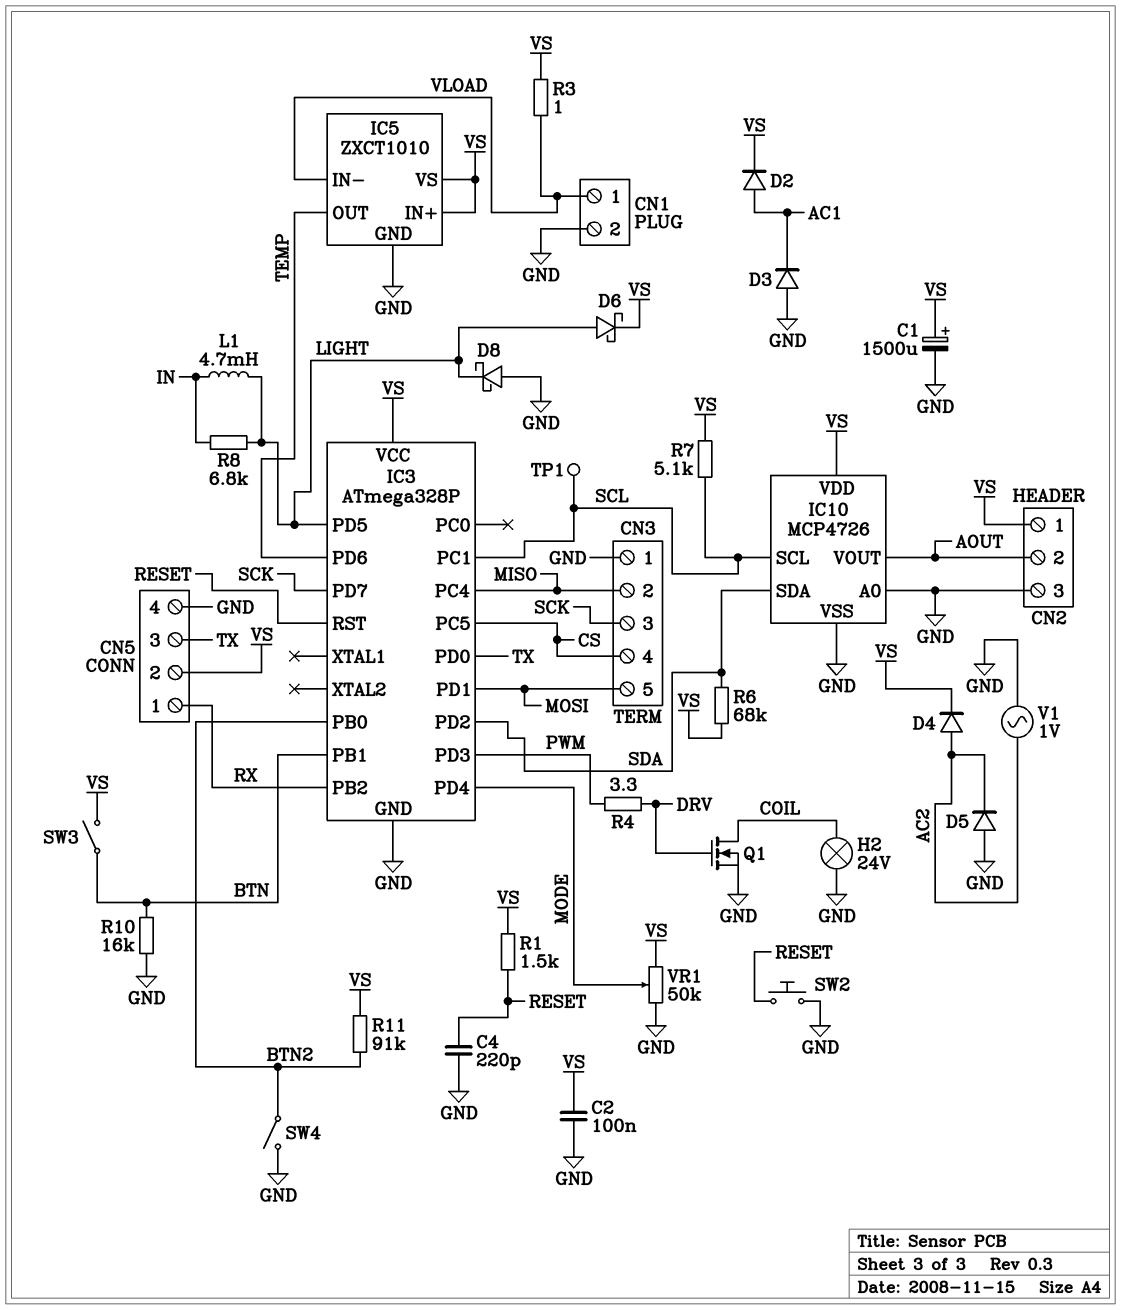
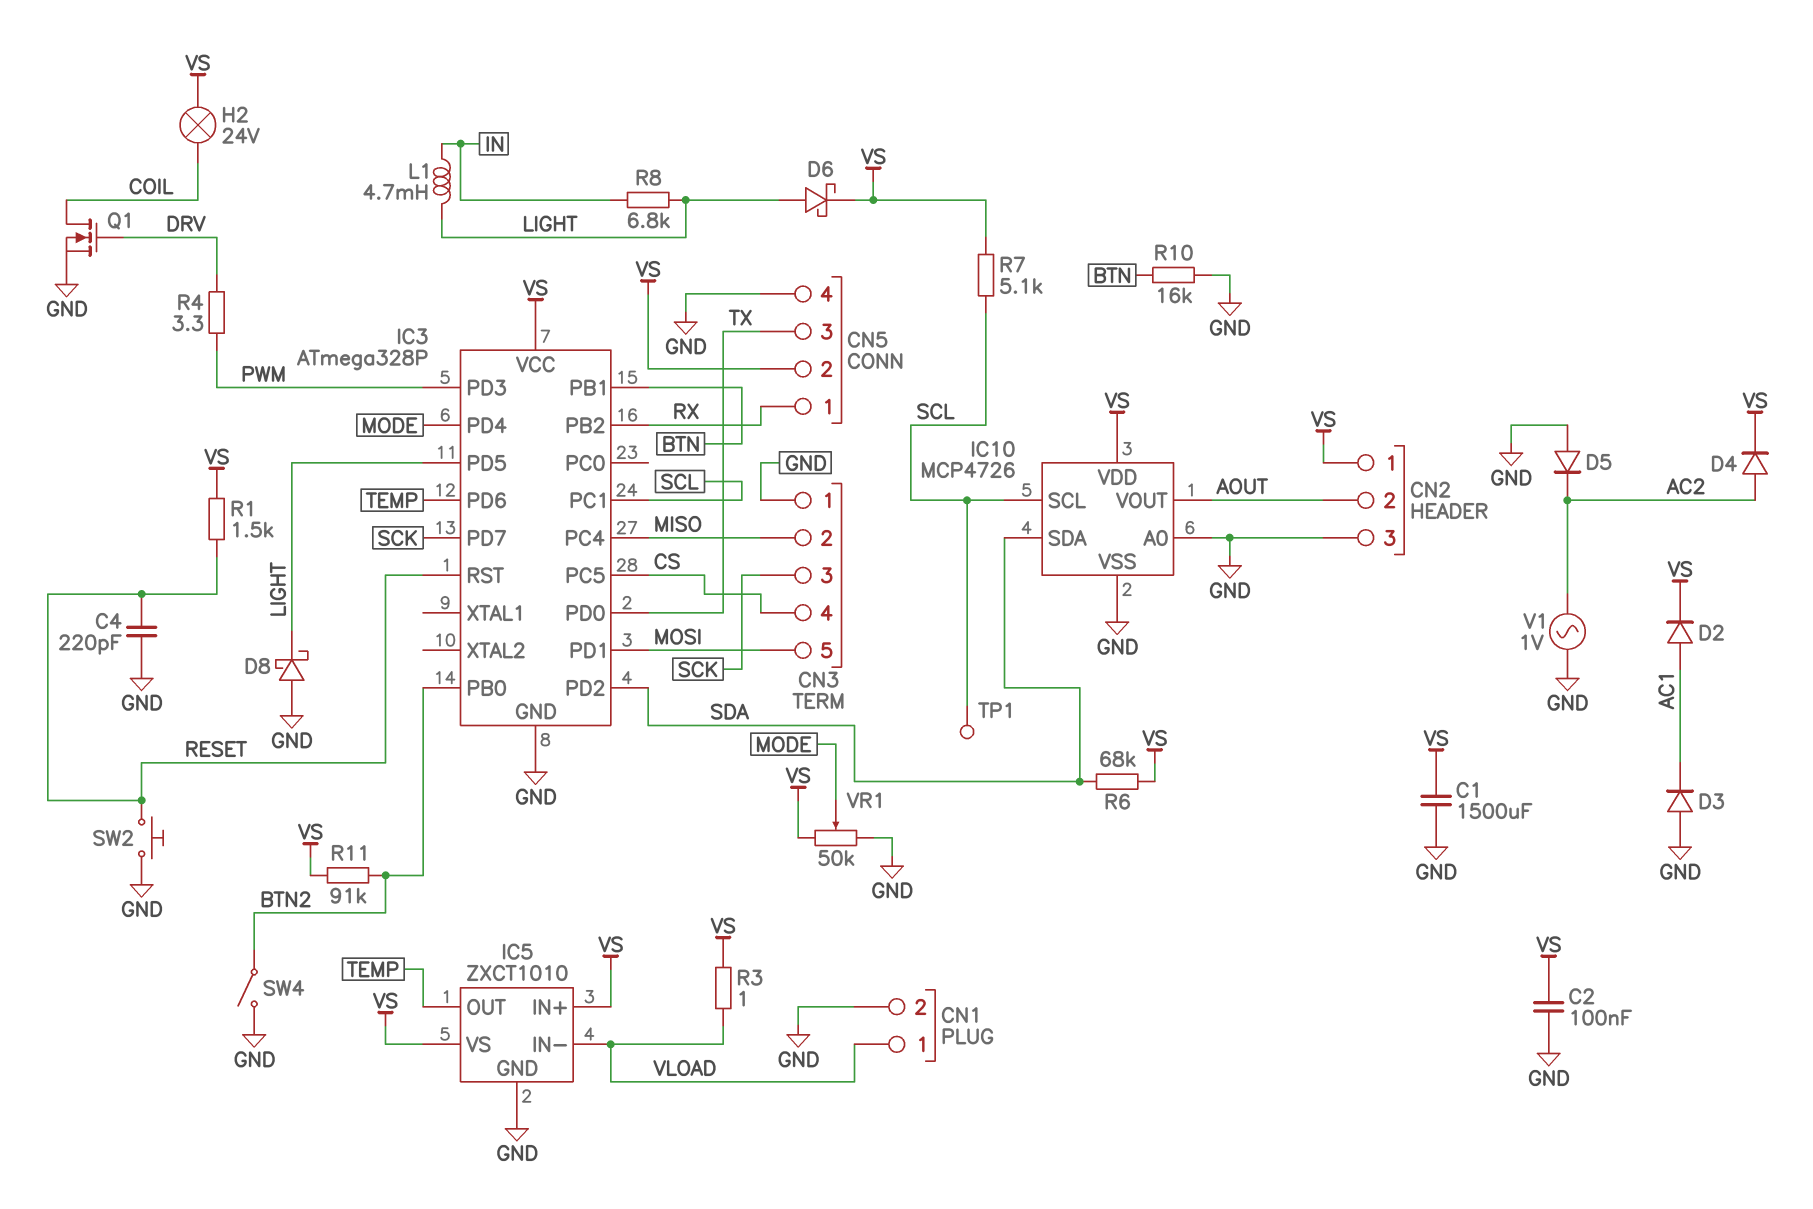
C1: 1500uF (plus VS, minus GND) -> 1500uF (GND, VS)
H2: lamp 24V (COIL, GND) -> lamp 24V (COIL, VS)
SW3: switch (BTN, VS) -> none

